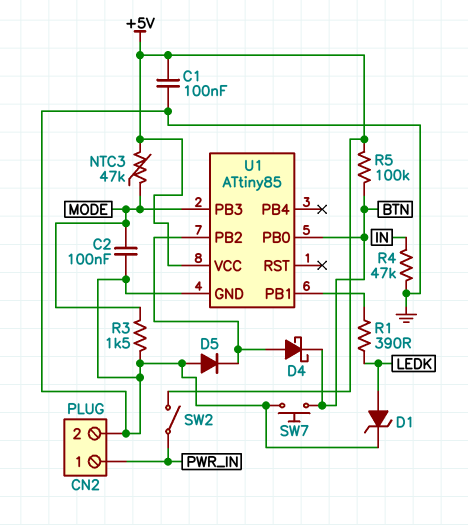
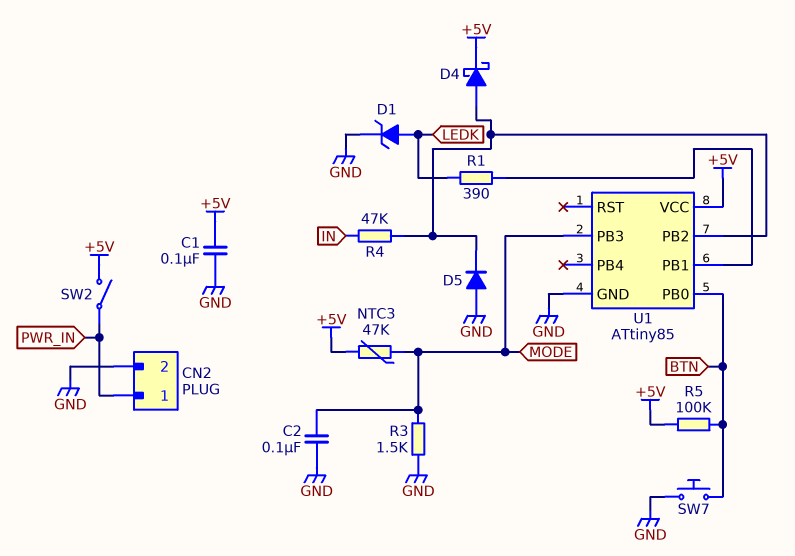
D4: schottky (A U1/PB2, K BTN) -> schottky (A U1/PB2, K +5V)
R4: 47k (GND, IN) -> 47k (IN, U1/PB2)

